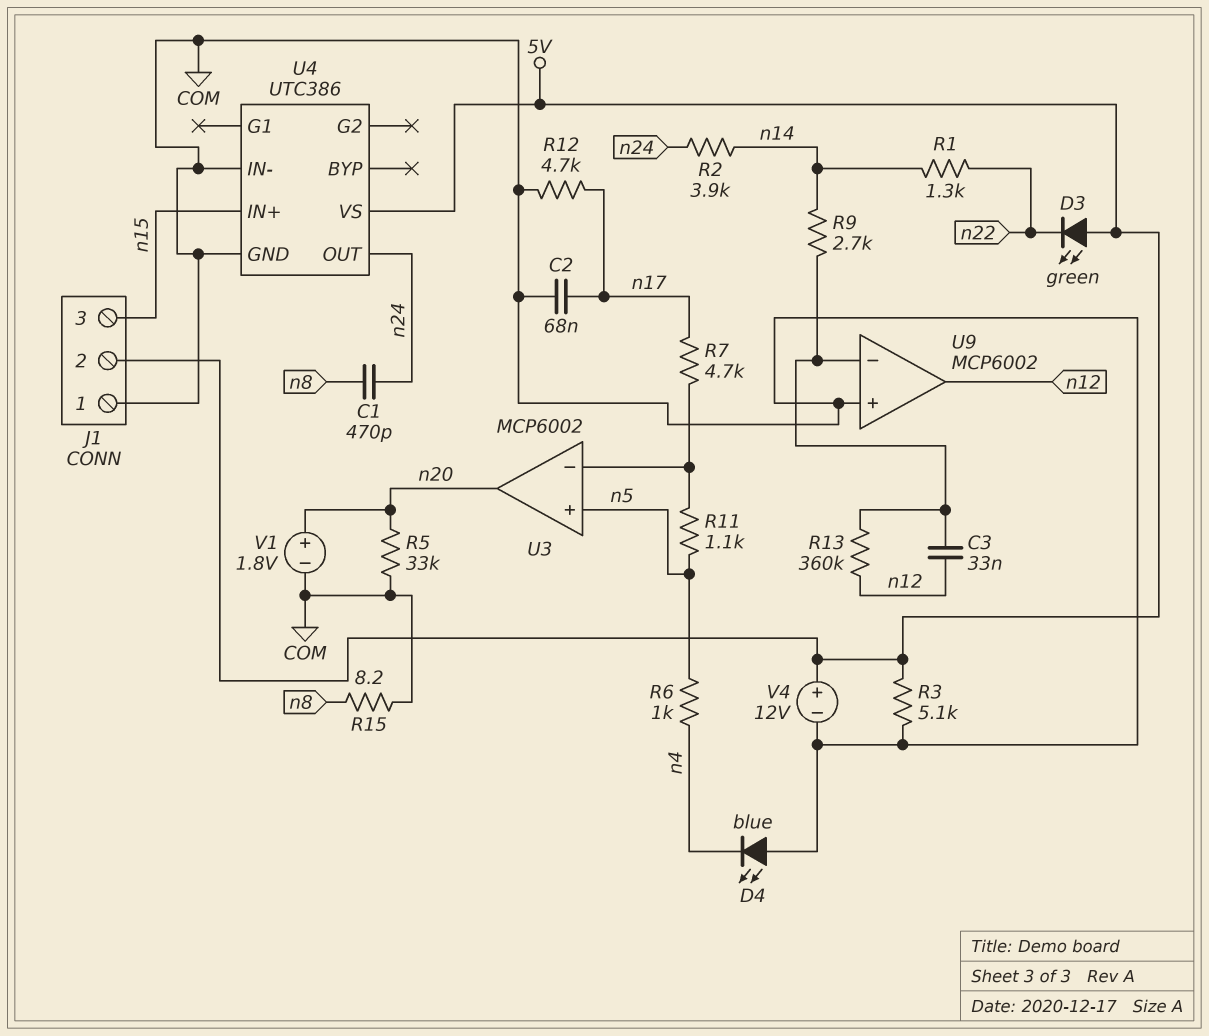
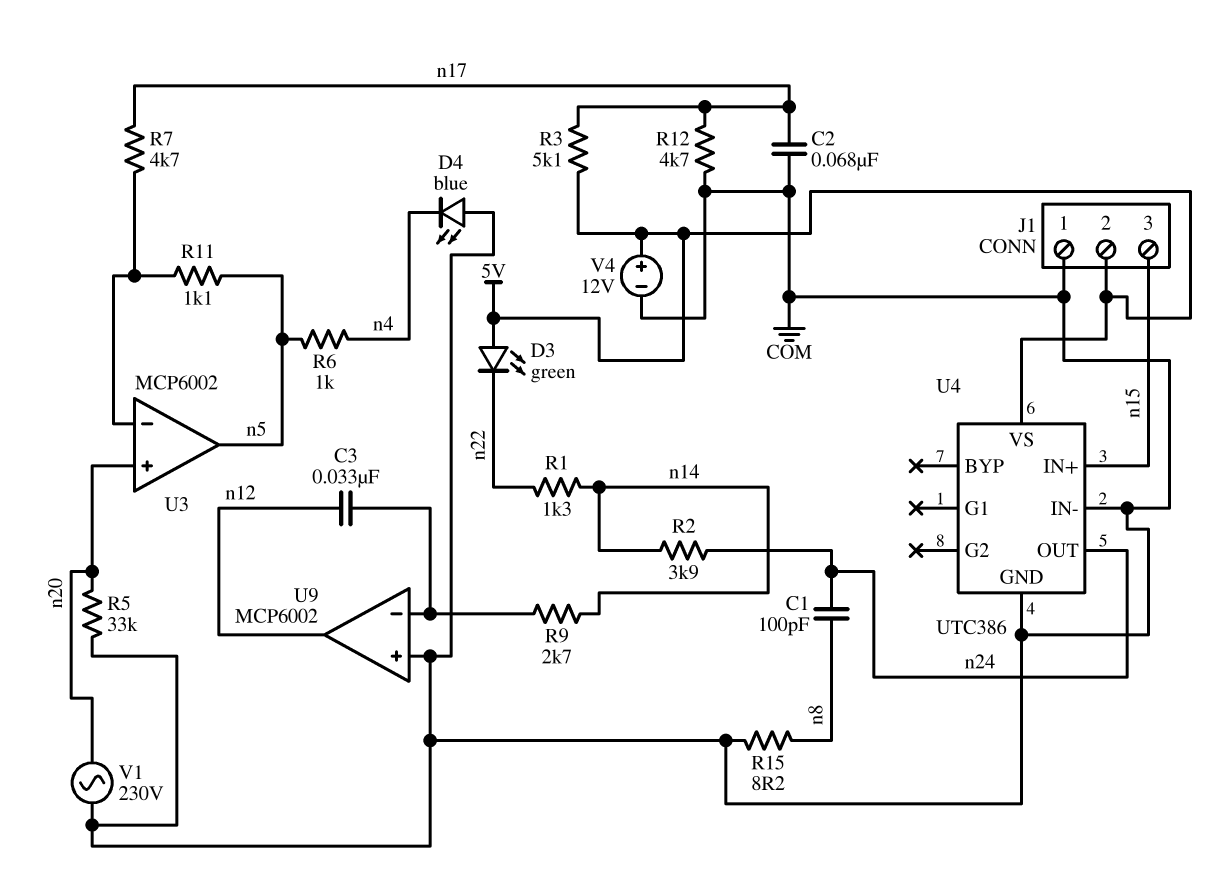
C1: 470pF (n8, n24) -> 100pF (n8, n24)
R3: 5.1k (5V, COM) -> 5.1k (5V, n17)
R13: 360k (U9/in-, n12) -> none
U3 pin in+: n5 -> n20
U3 pin out: n20 -> n5
V1: 1.8V (plus n20, minus COM) -> AC 230V (COM, n20)

